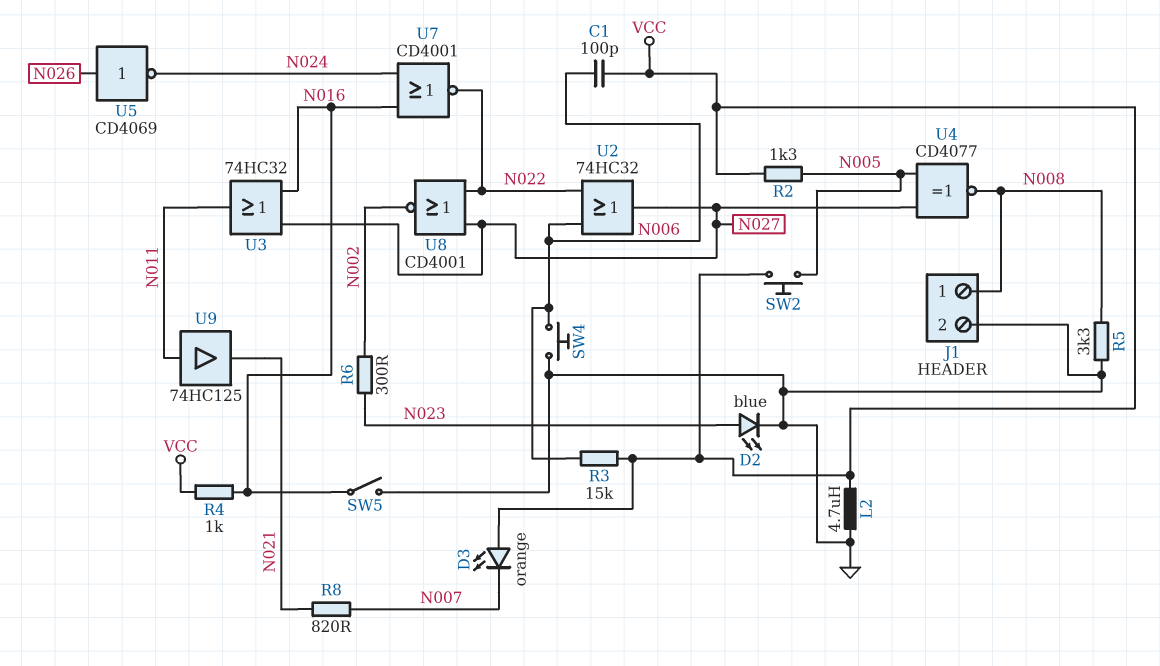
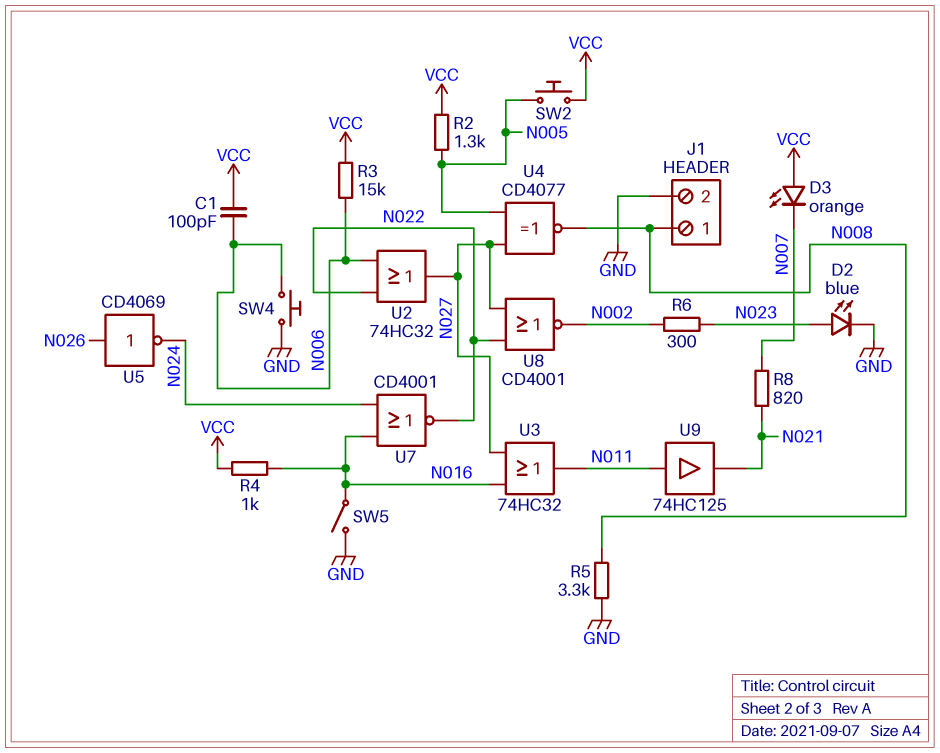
L2: 4.7uH (GND, VCC) -> none

